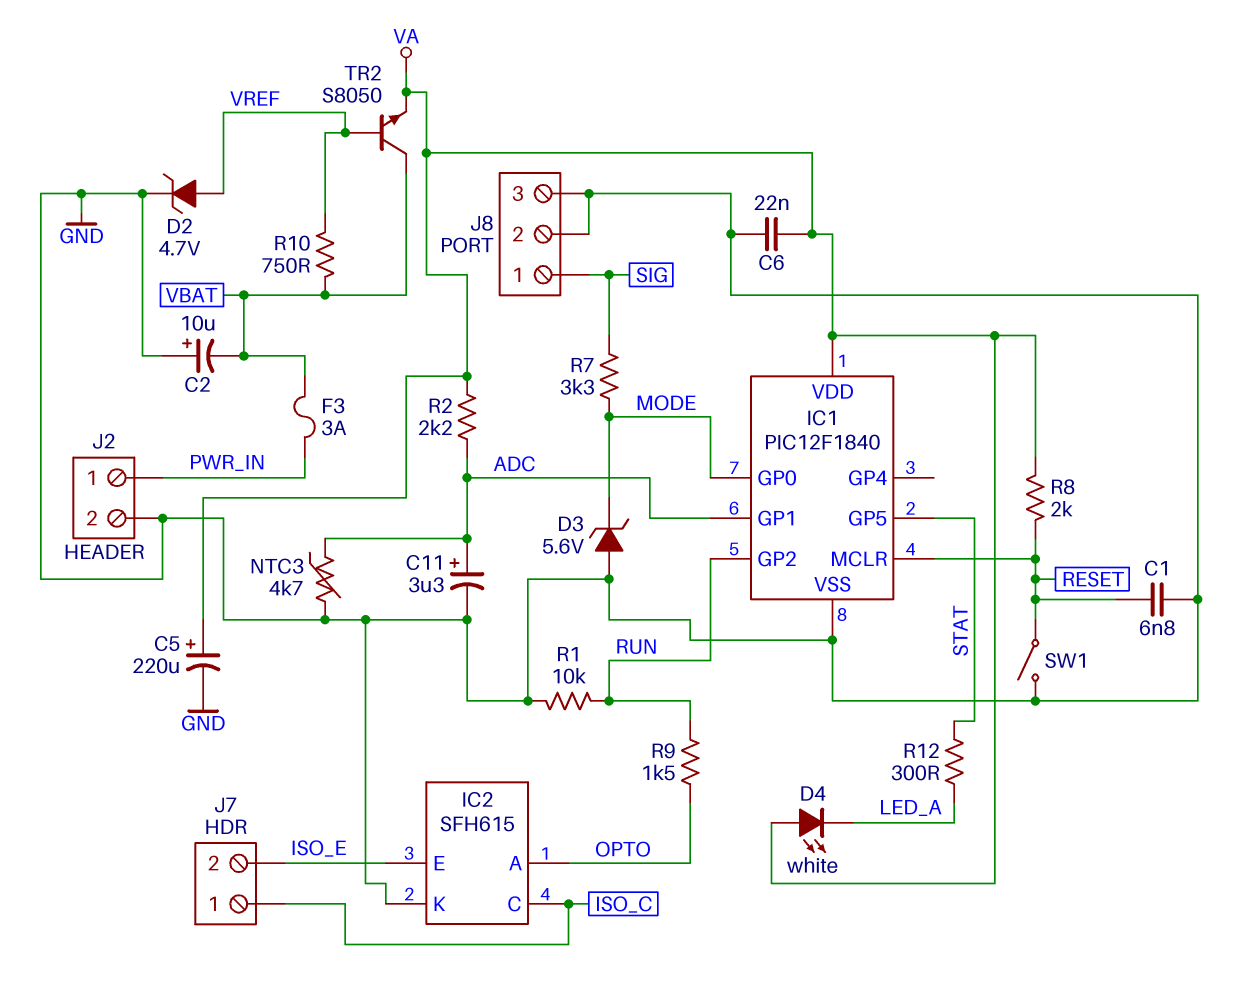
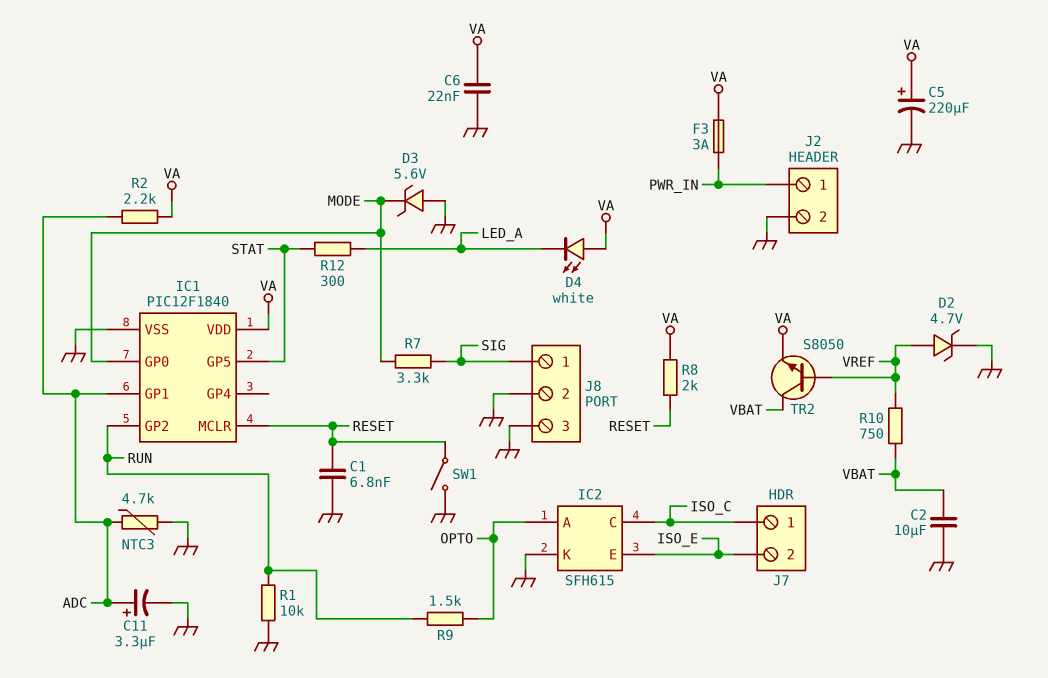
C2: 10uF (plus GND, minus VBAT) -> 10uF (GND, VBAT)
F3: 3A (PWR_IN, VBAT) -> 3A (PWR_IN, VA)

